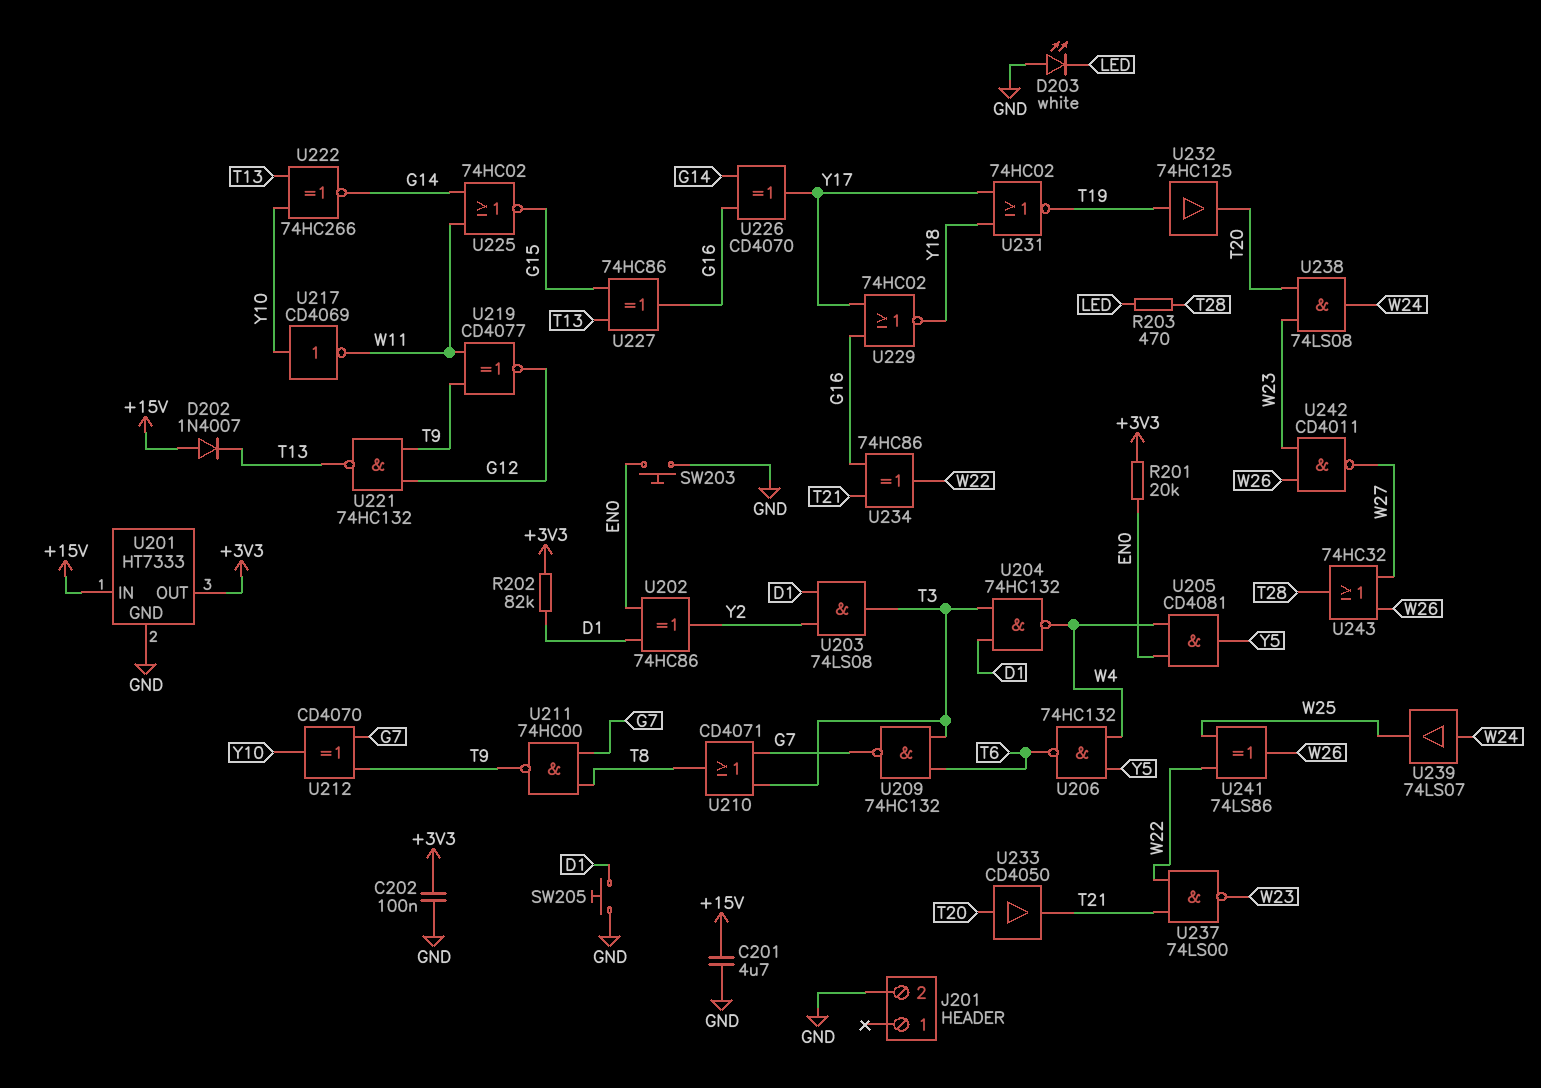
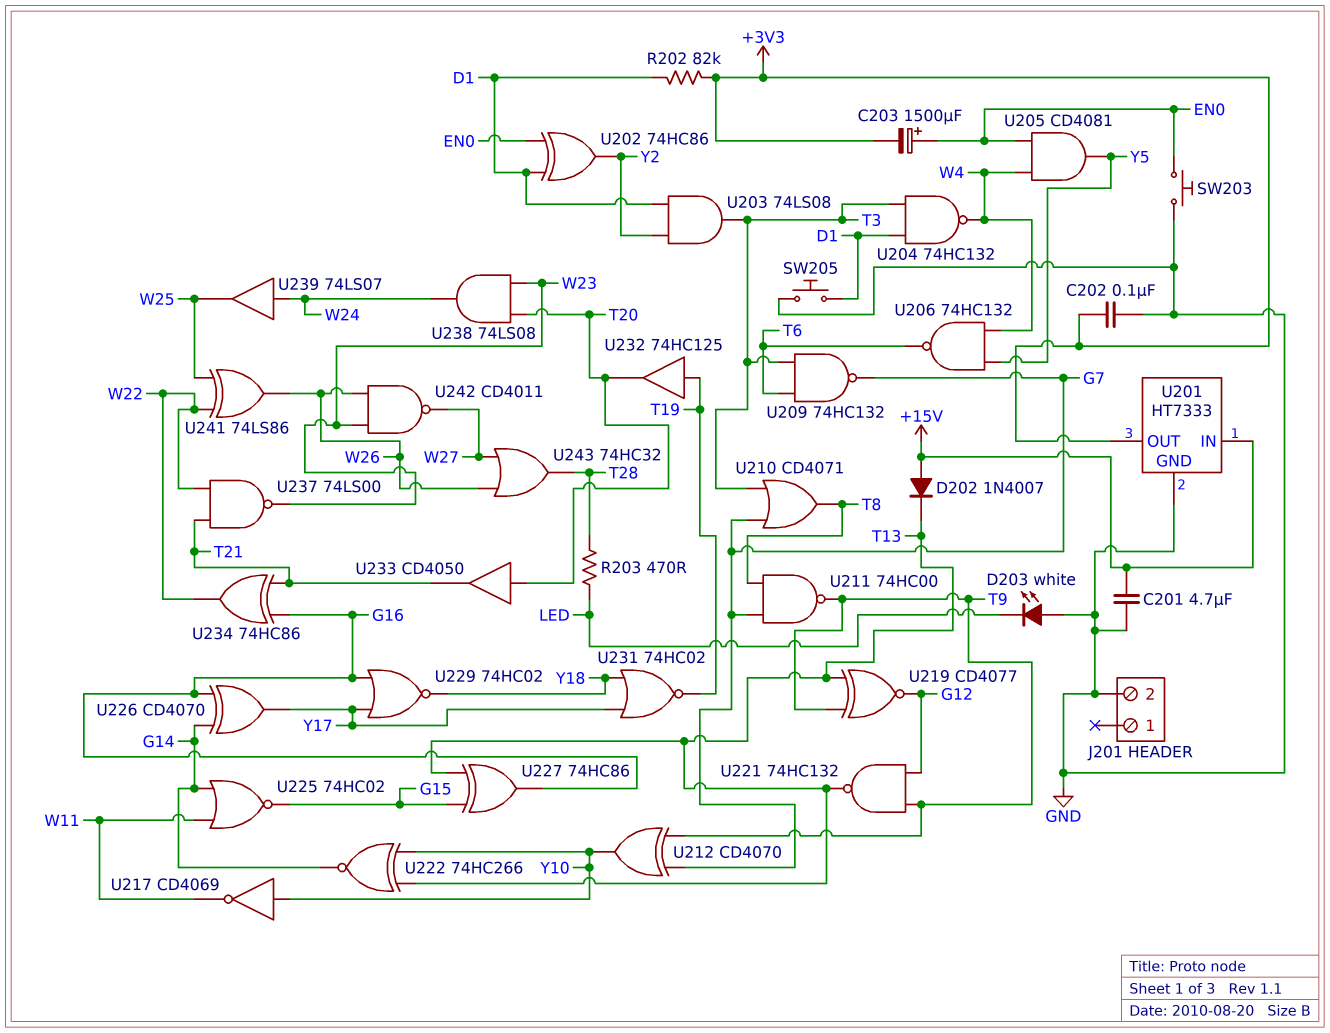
C203: none -> 1500uF (plus EN0, minus +3V3)
R201: 20k (+3V3, EN0) -> none
U219: XNOR CD4077 (in T9, in W11, out G12) -> XNOR CD4077 (in T9, in T13, out G12)

